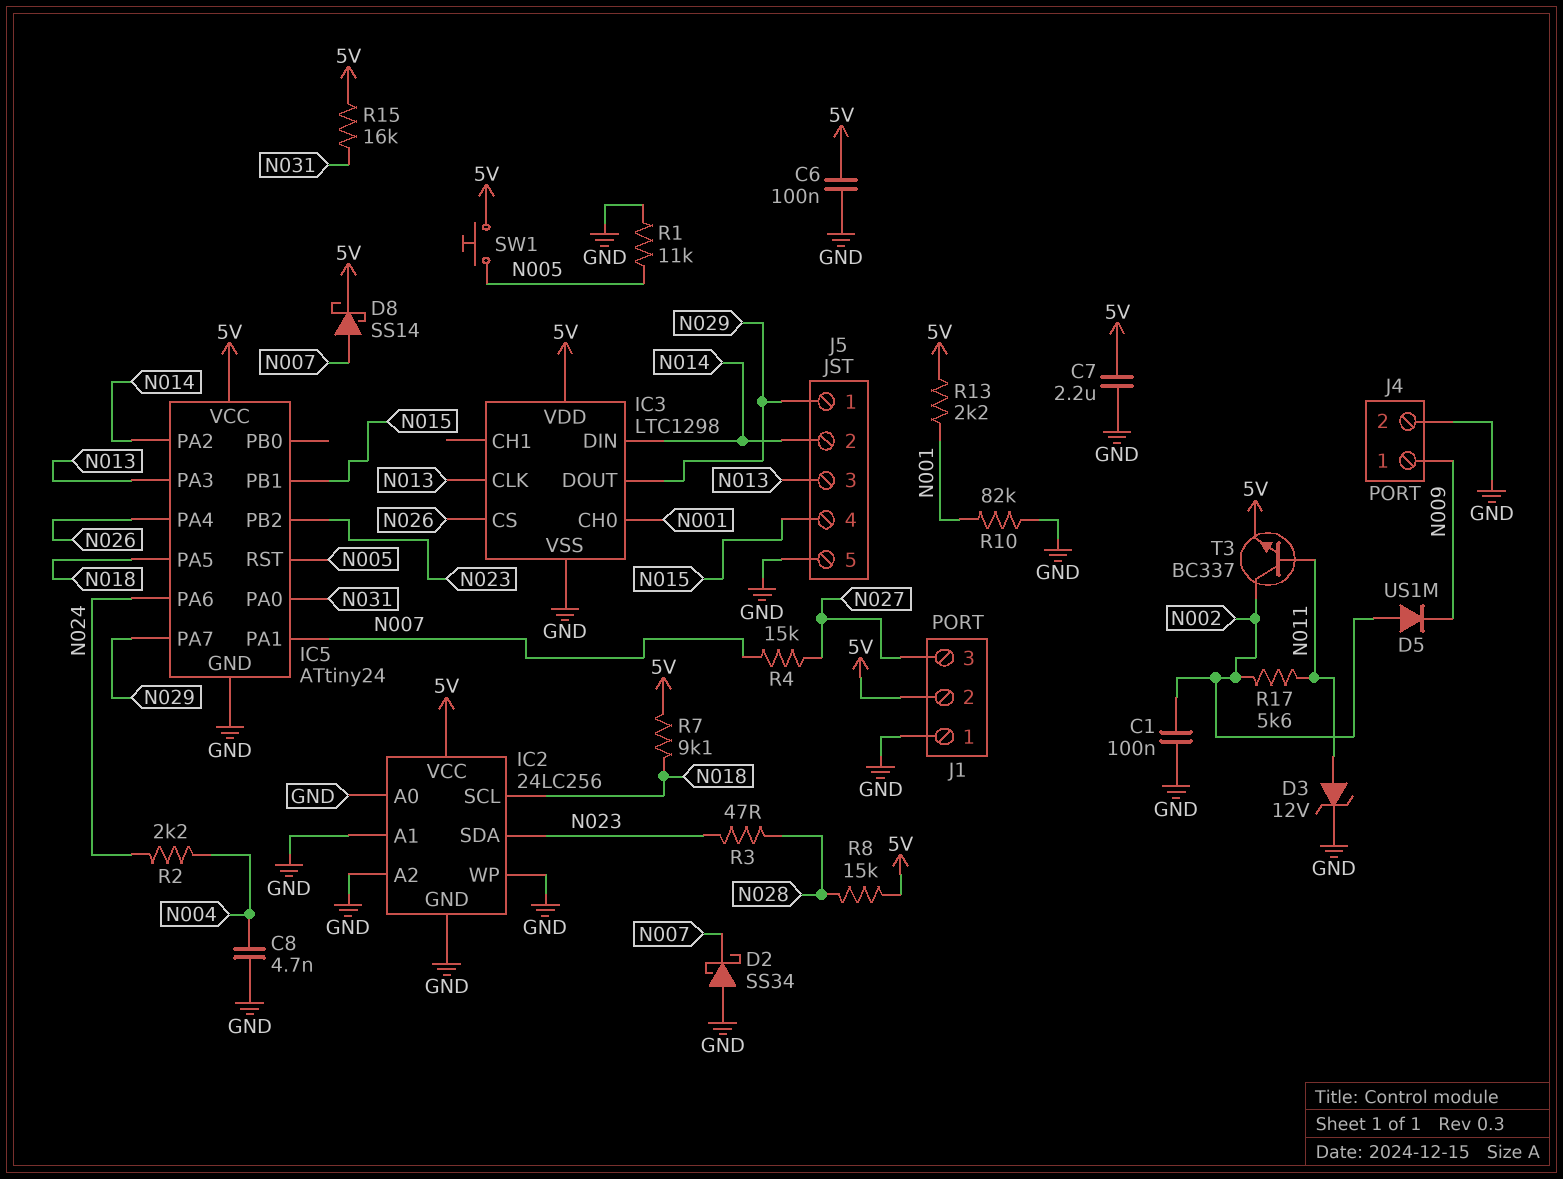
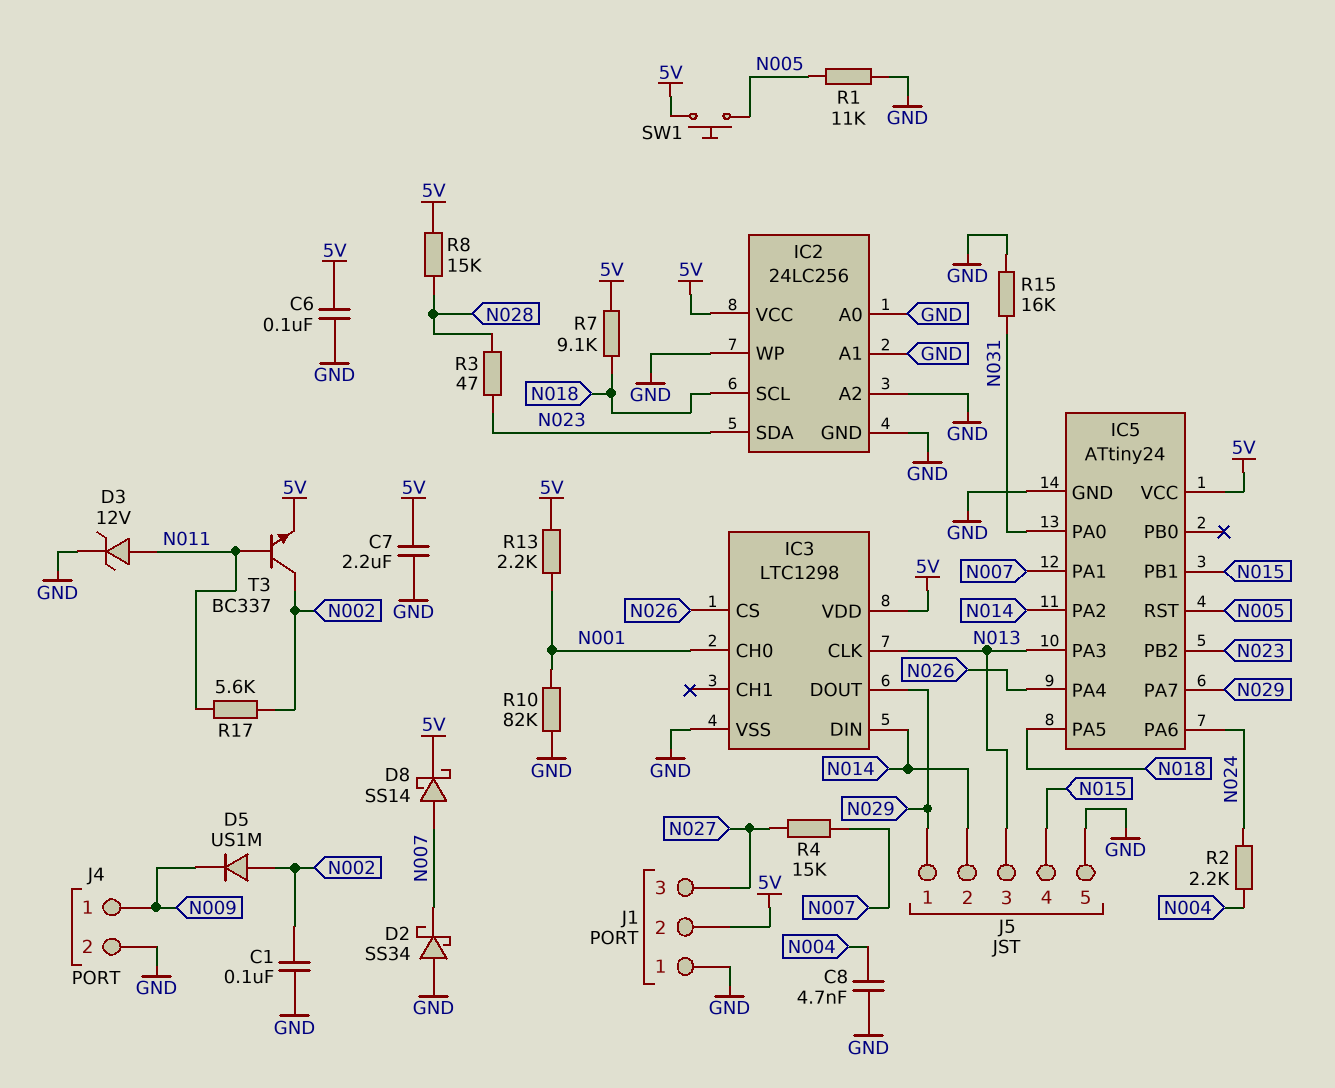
R15: 16k (5V, N031) -> 16k (GND, N031)

